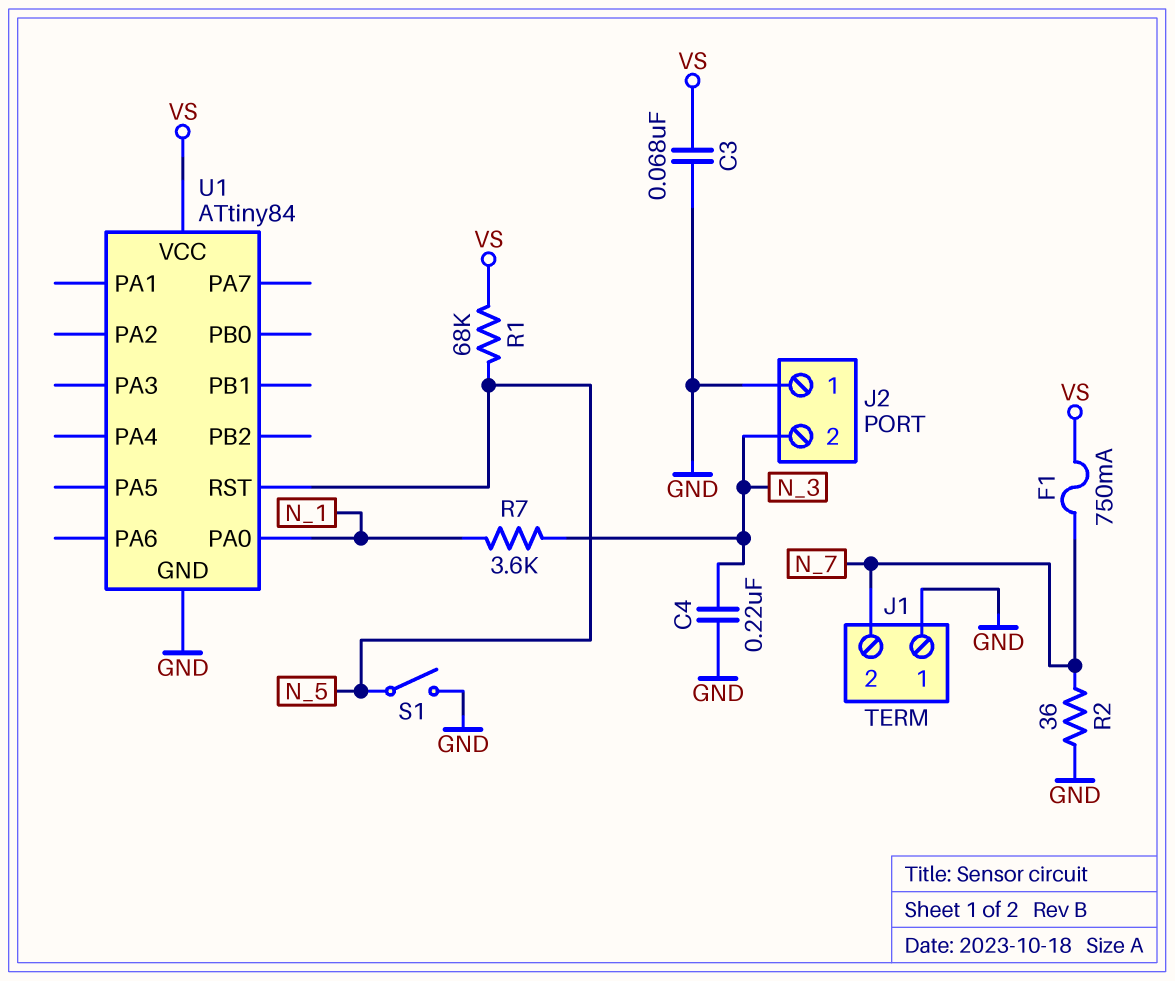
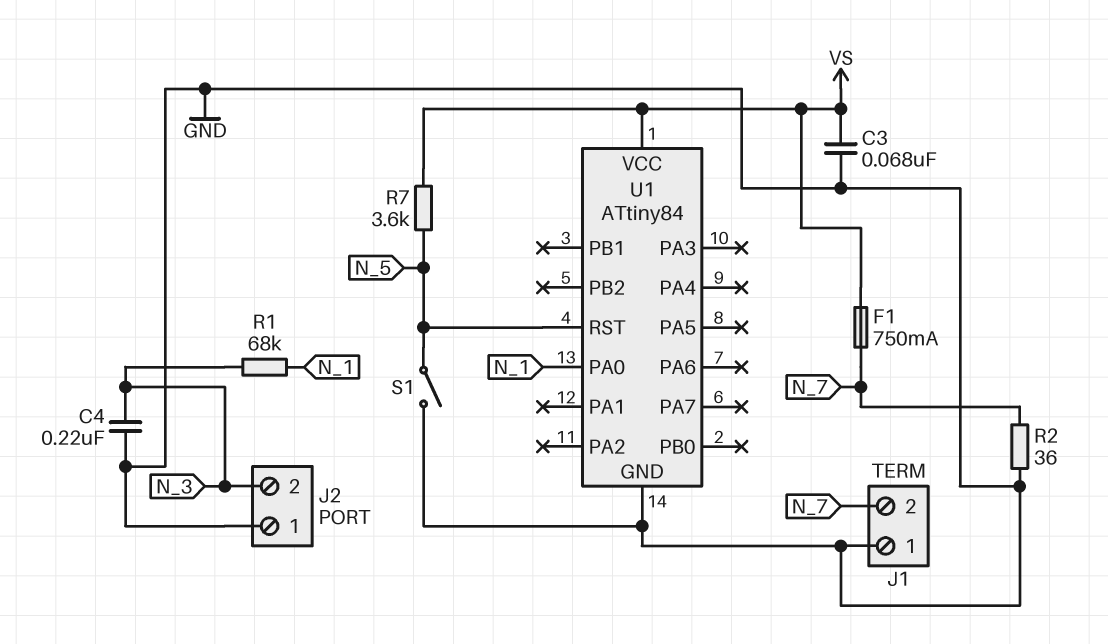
R1: 68k (N_5, VS) -> 68k (N_1, N_3)
R7: 3.6k (N_1, N_3) -> 3.6k (N_5, VS)

